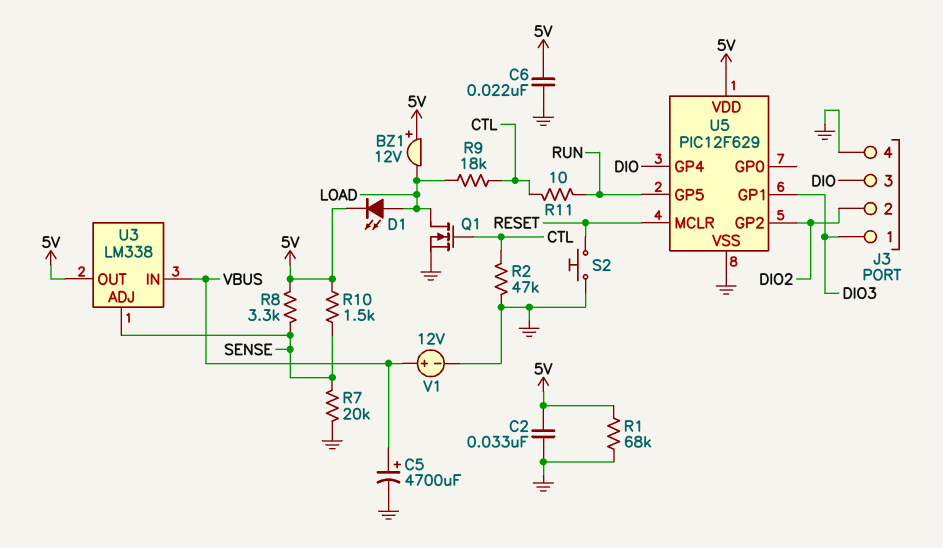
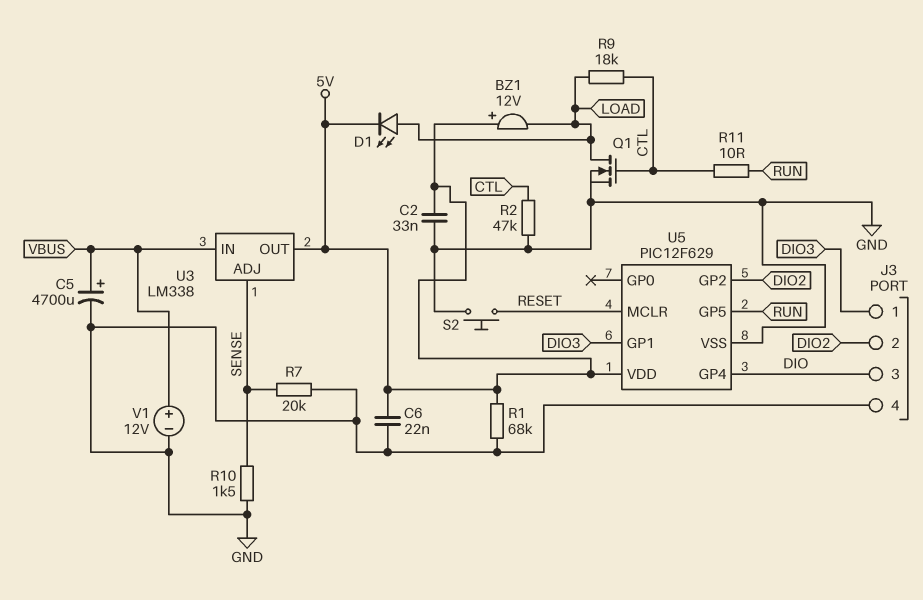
R8: 3.3k (5V, SENSE) -> none
R10: 1.5k (5V, SENSE) -> 1.5k (GND, SENSE)

